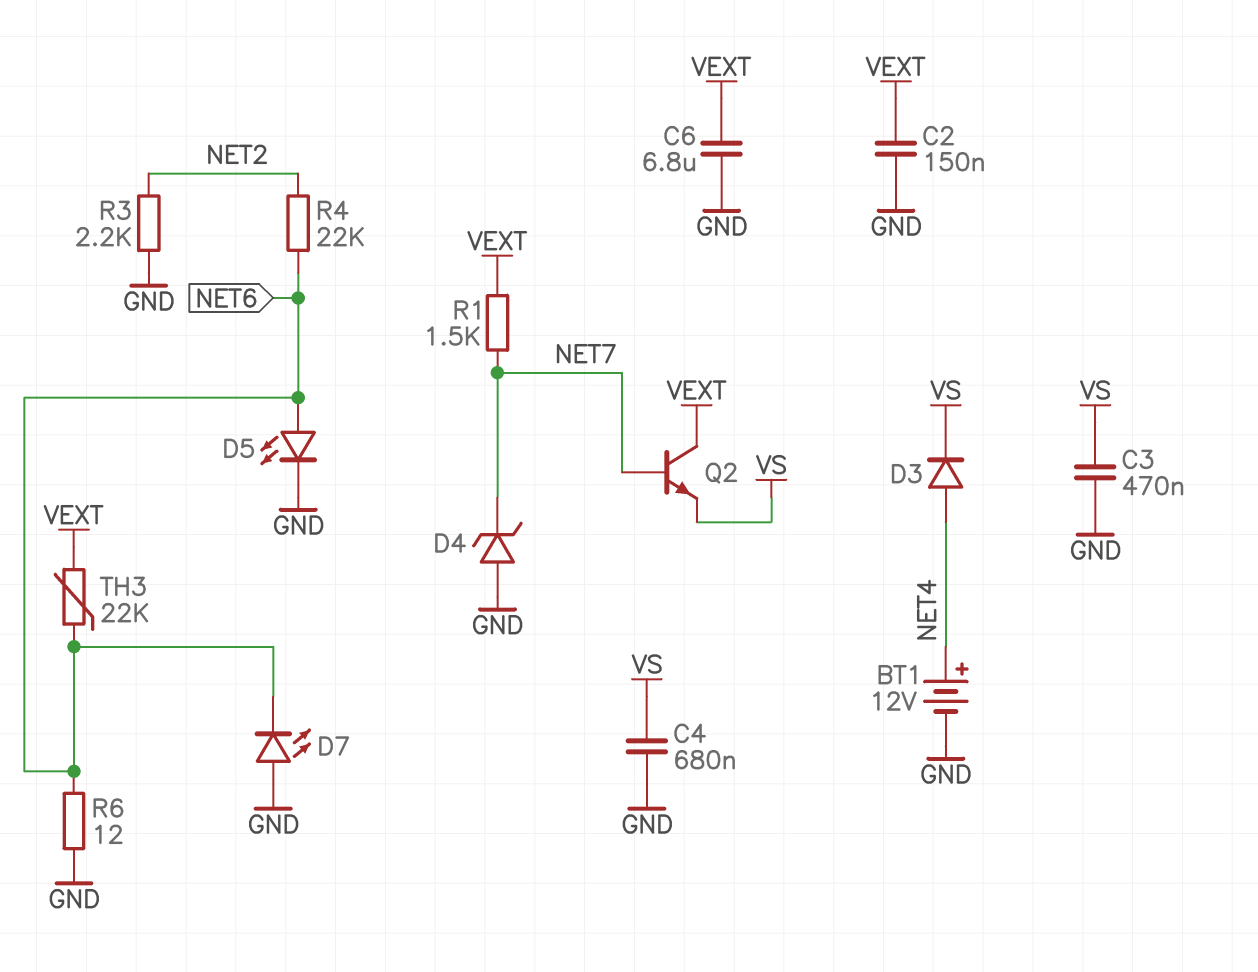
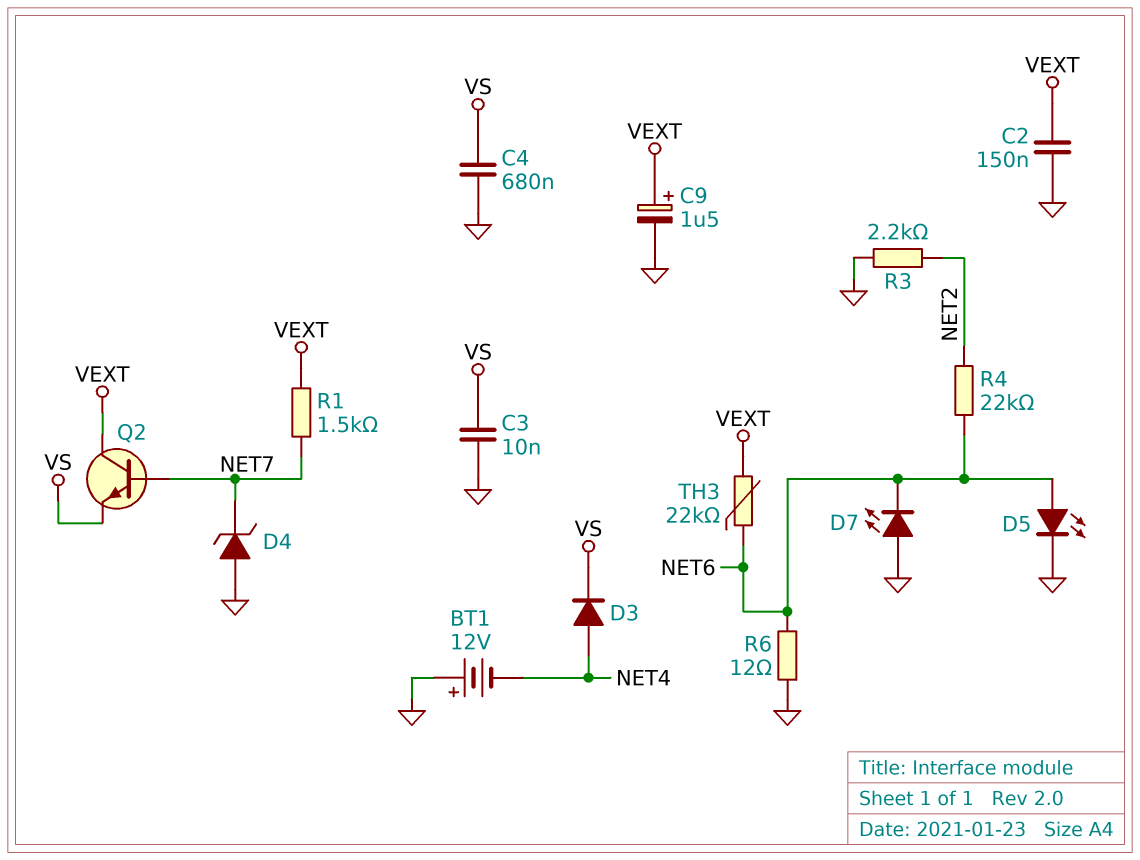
BT1: 12V (plus NET4, minus GND) -> 12V (plus GND, minus NET4)
C3: 470nF (GND, VS) -> 10nF (GND, VS)
C6: 6.8uF (GND, VEXT) -> none
C9: none -> 1.5uF (plus VEXT, minus GND)

